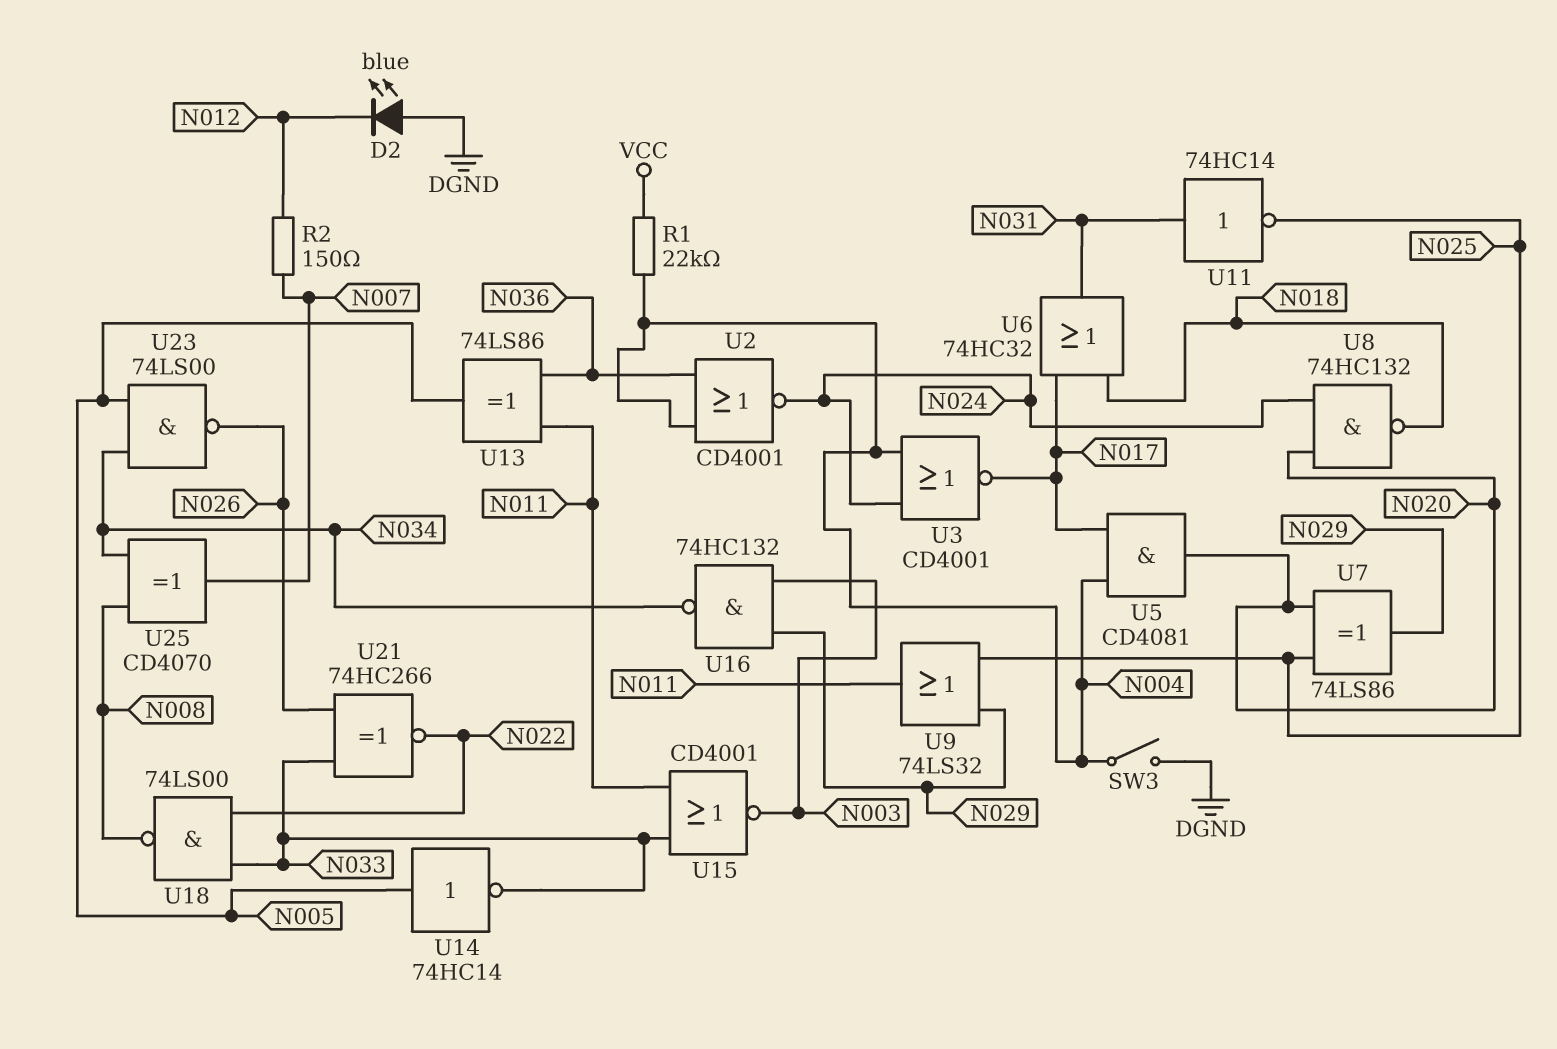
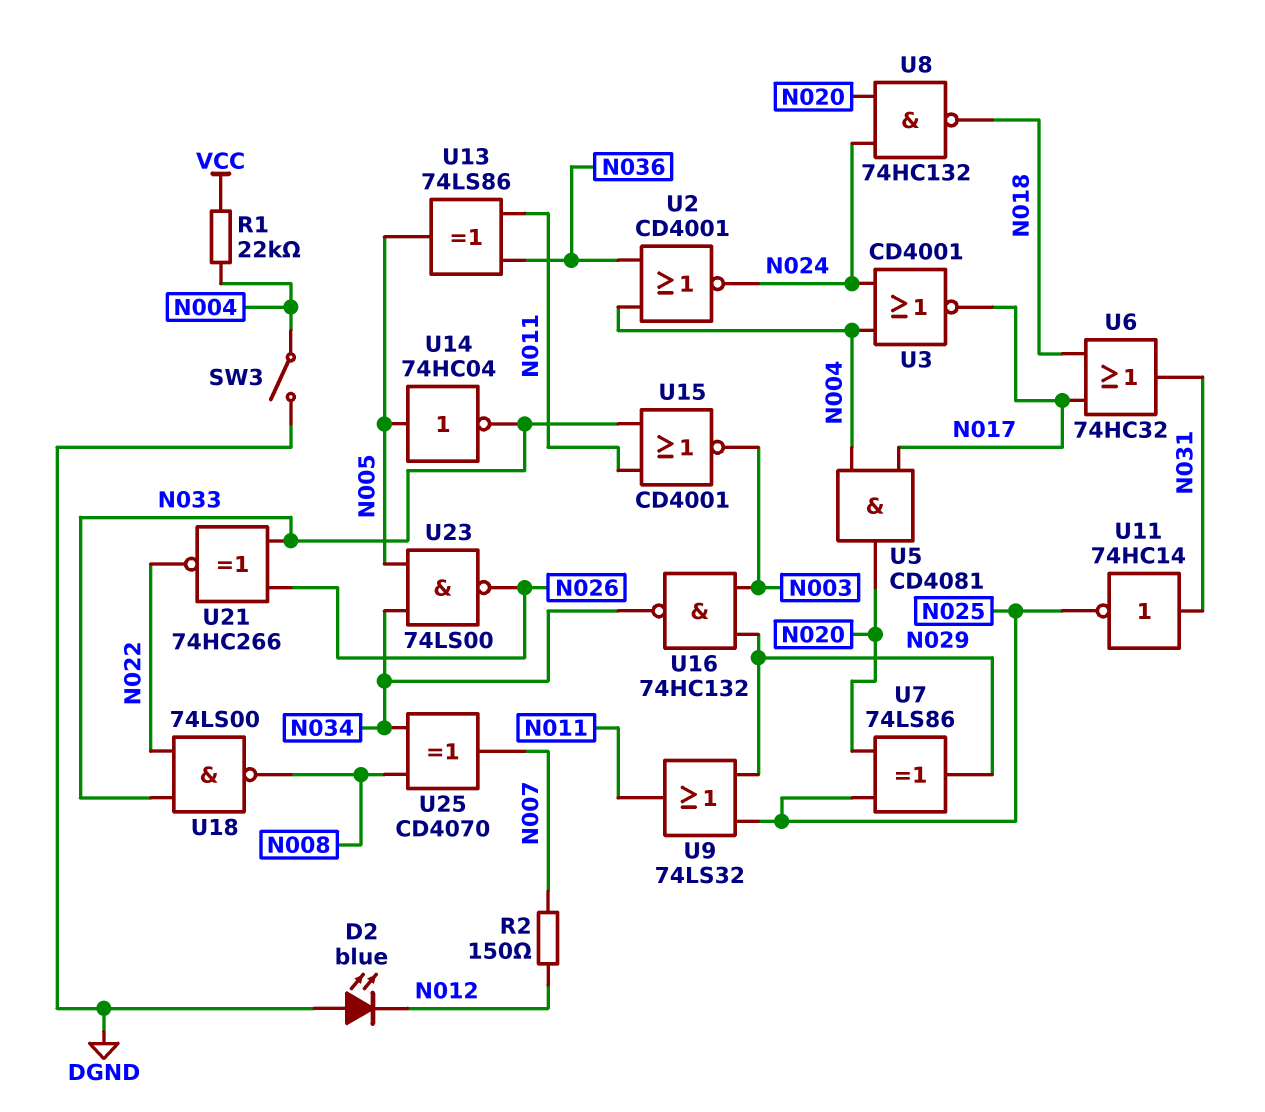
U14: NOT 74HC14 (in N005, out N033) -> NOT 74HC04 (in N005, out N033)

